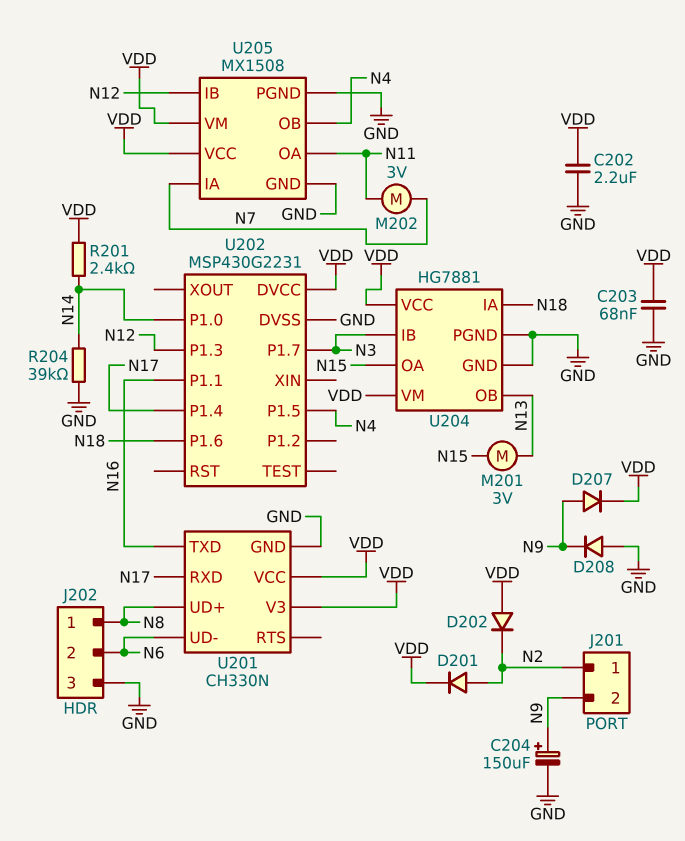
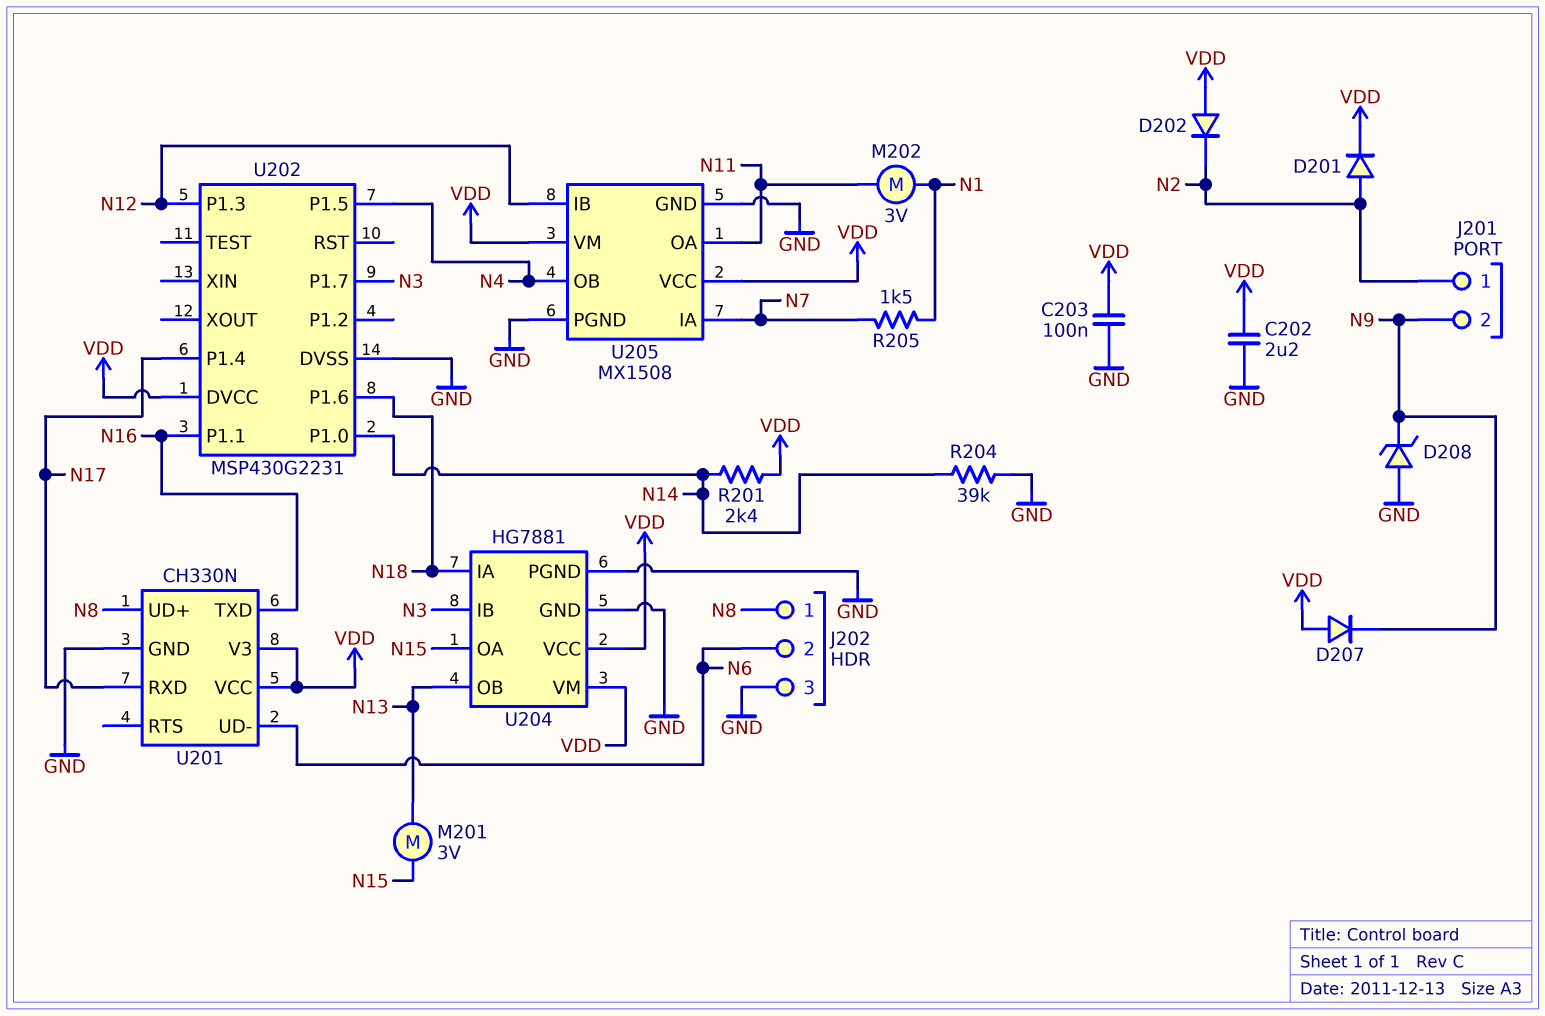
C203: 68nF (GND, VDD) -> 100nF (GND, VDD)
C204: 150uF (plus N9, minus GND) -> none
D207: diode (A N9, K VDD) -> diode (A VDD, K N9)
D208: diode (A GND, K N9) -> zener (A GND, K N9)
M202: motor 3V (N7, N11) -> motor 3V (N1, N11)
R205: none -> 1.5k (N1, N7)

